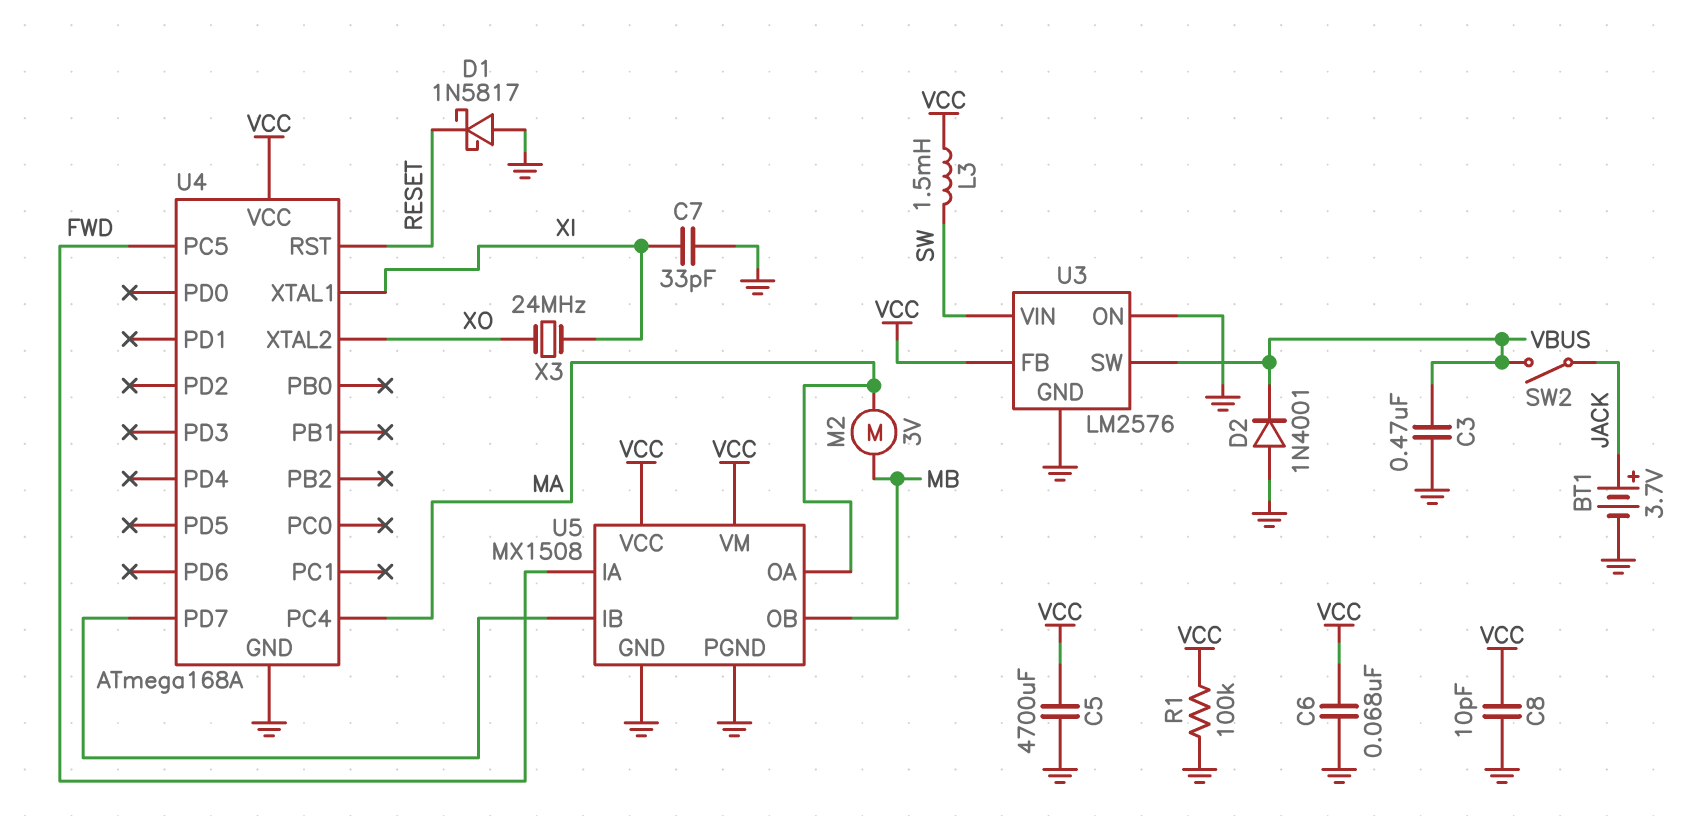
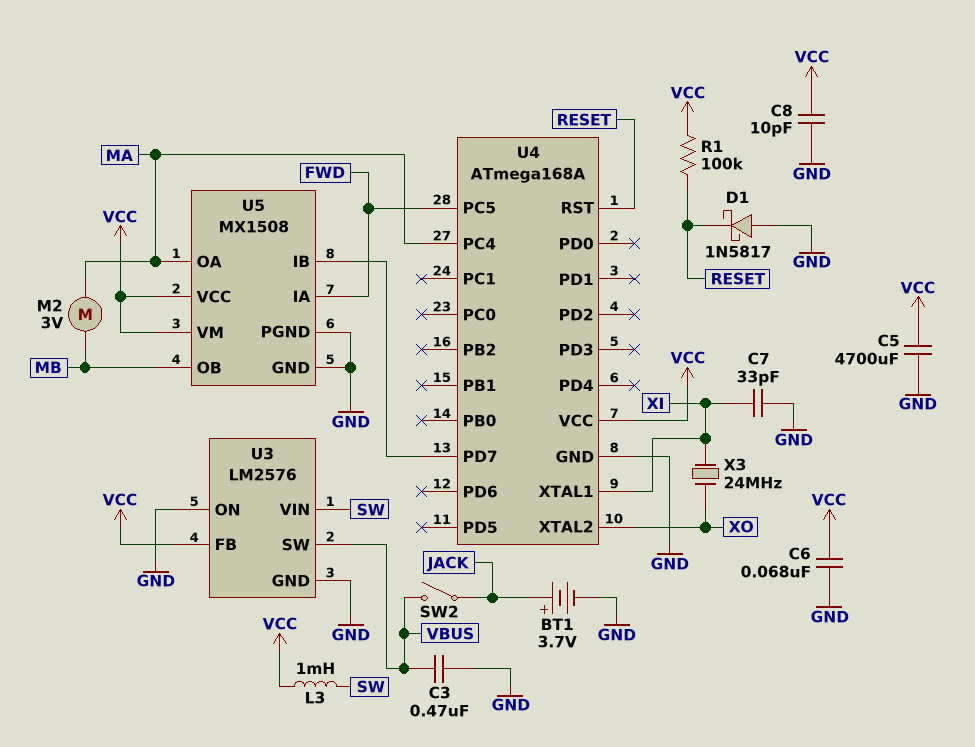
D2: diode 1N4001 (A GND, K VBUS) -> none
L3: 1.5mH (SW, VCC) -> 1mH (SW, VCC)
R1: 100k (GND, VCC) -> 100k (RESET, VCC)

